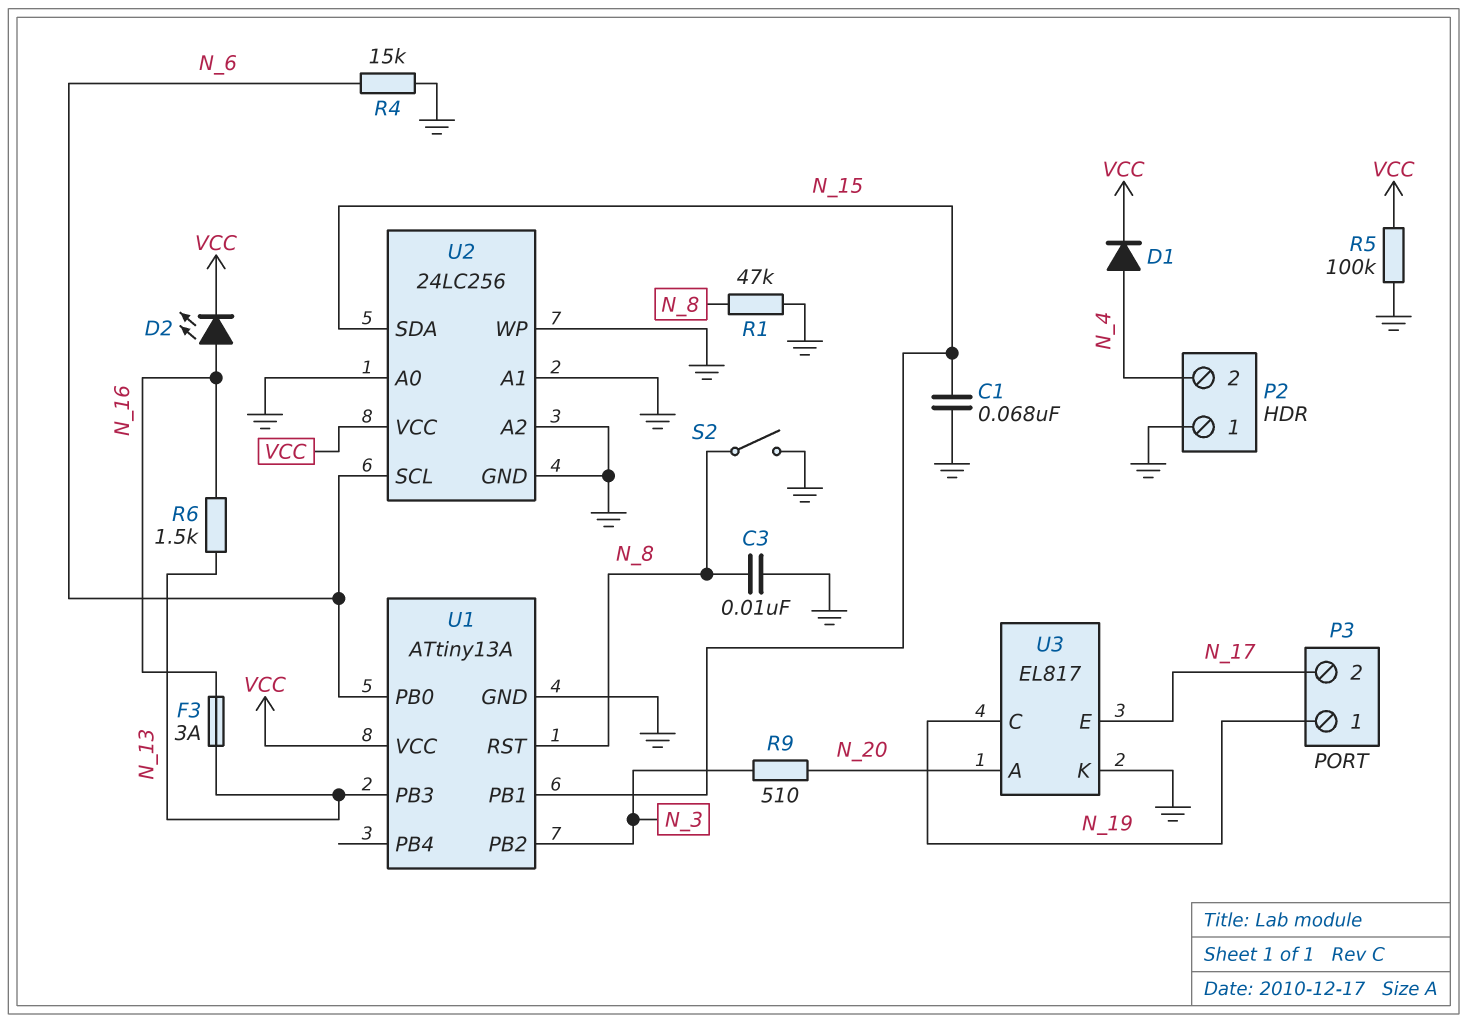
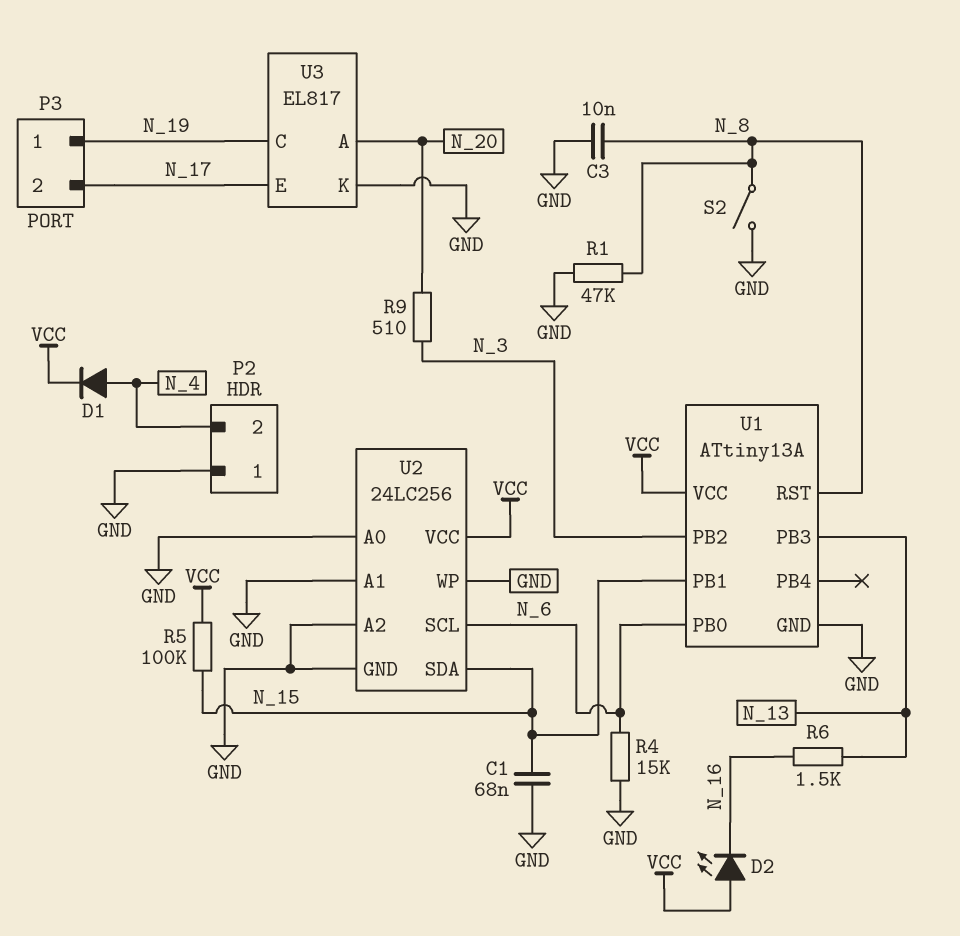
D2: LED (A N_16, K VCC) -> LED (A VCC, K N_16)
F3: 3A (N_13, N_16) -> none
R5: 100k (GND, VCC) -> 100k (N_15, VCC)

